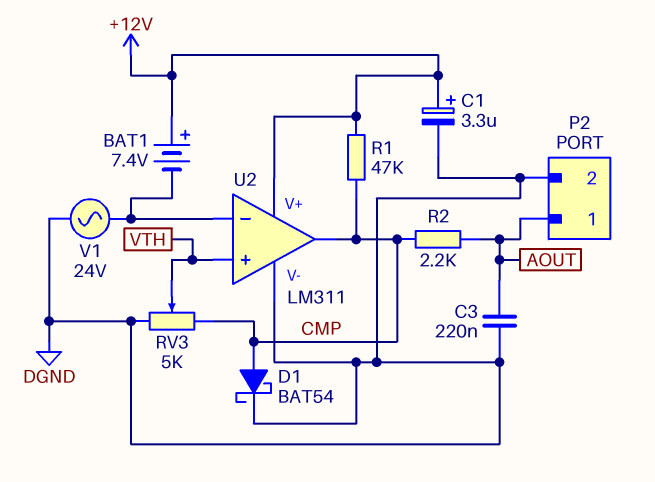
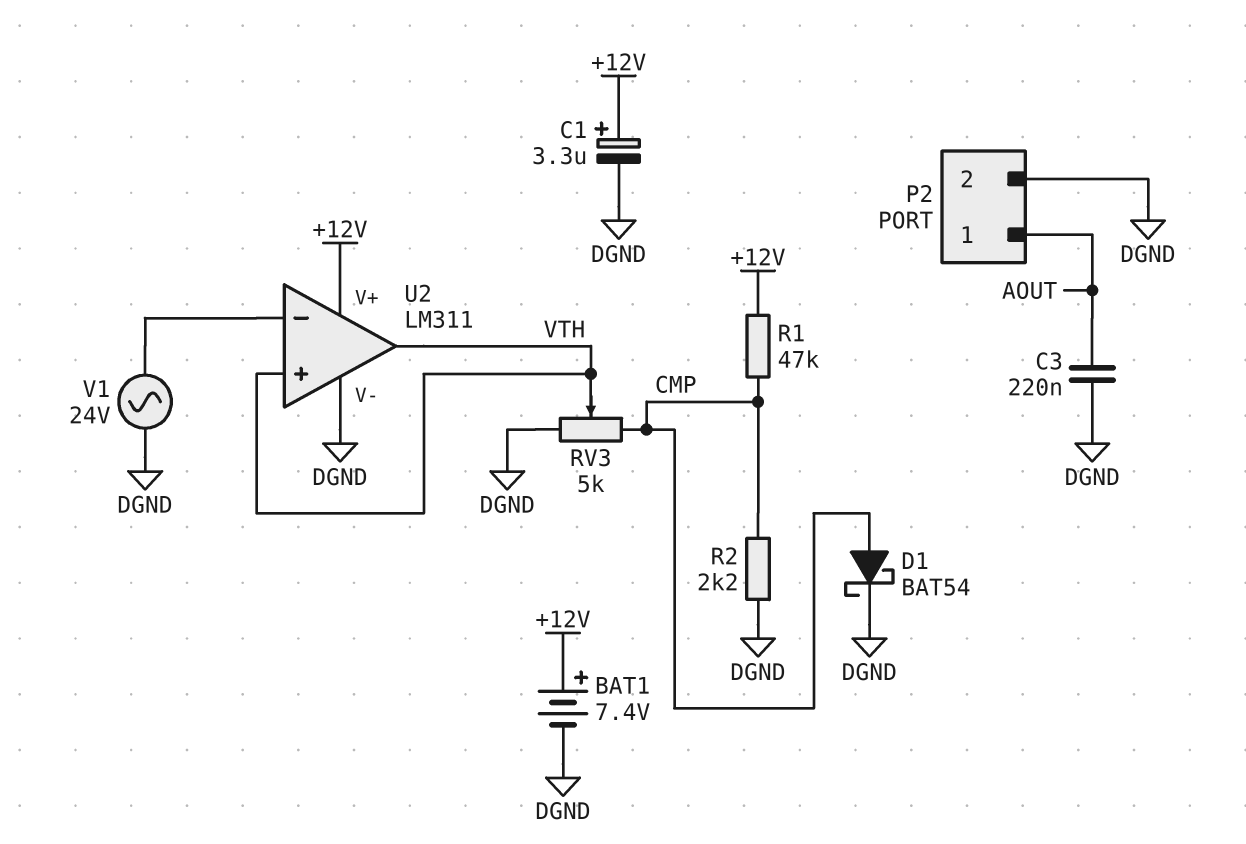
BAT1: 7.4V (plus +12V, minus U2/in-) -> 7.4V (plus +12V, minus DGND)
R2: 2.2k (AOUT, CMP) -> 2.2k (CMP, DGND)
U2 pin out: CMP -> VTH

